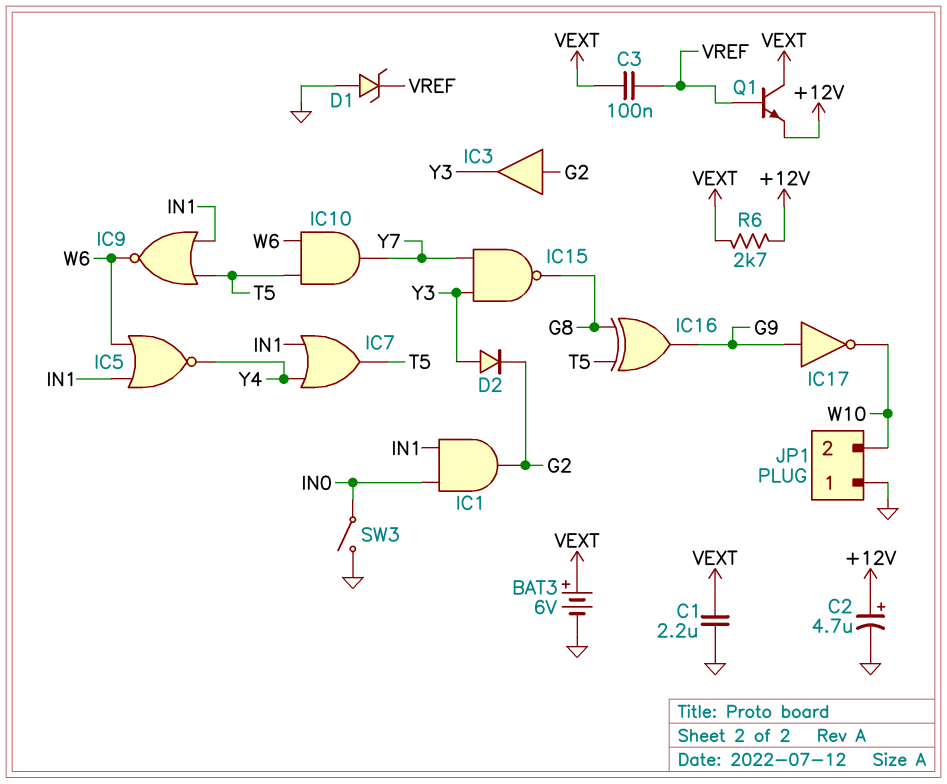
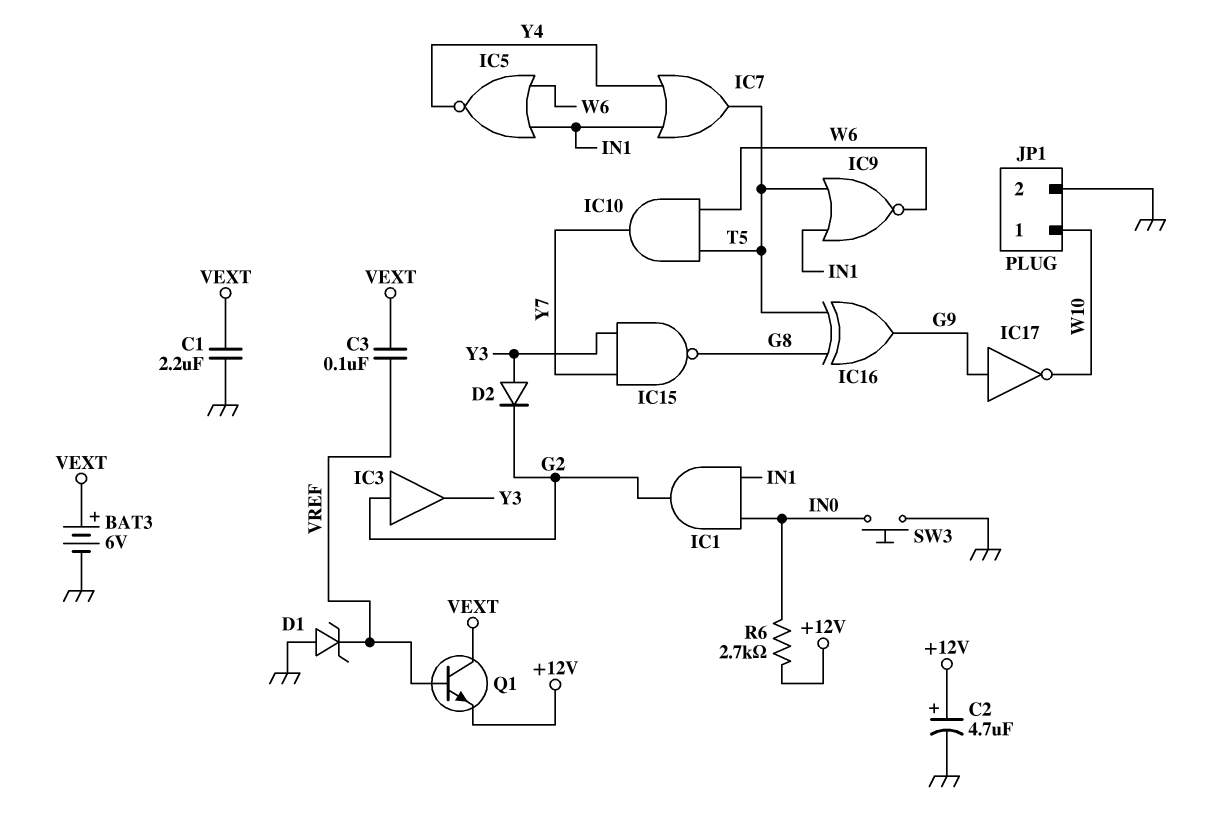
JP1 pin 1: GND -> W10
JP1 pin 2: W10 -> GND
R6: 2.7k (+12V, VEXT) -> 2.7k (+12V, IN0)
SW3: switch (GND, IN0) -> button (GND, IN0)

